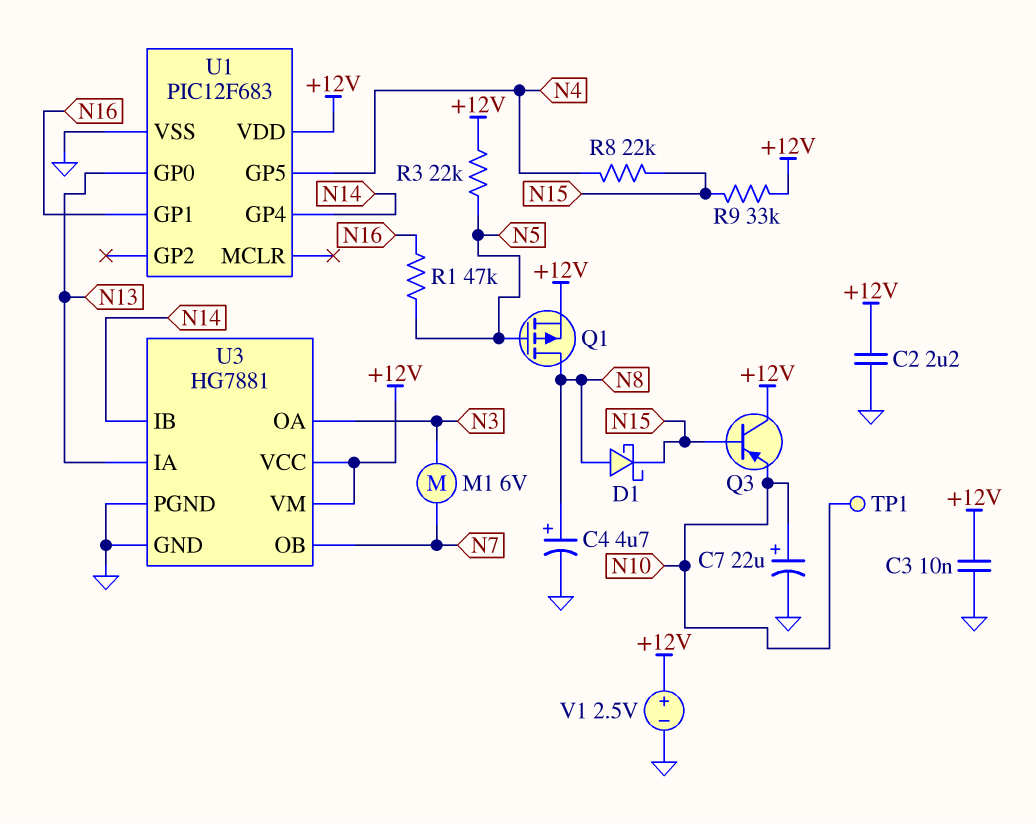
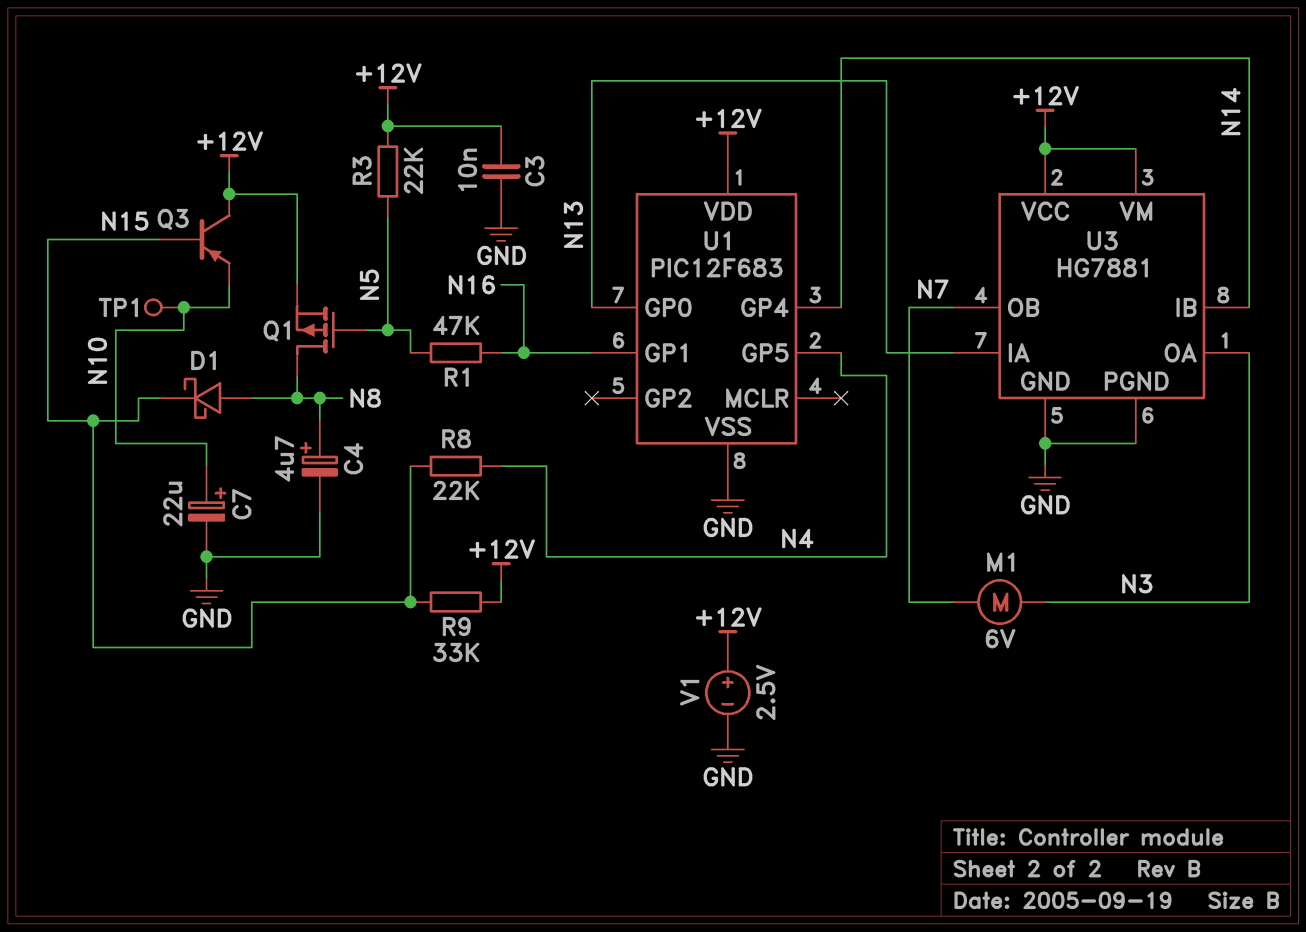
C2: 2.2uF (+12V, GND) -> none

